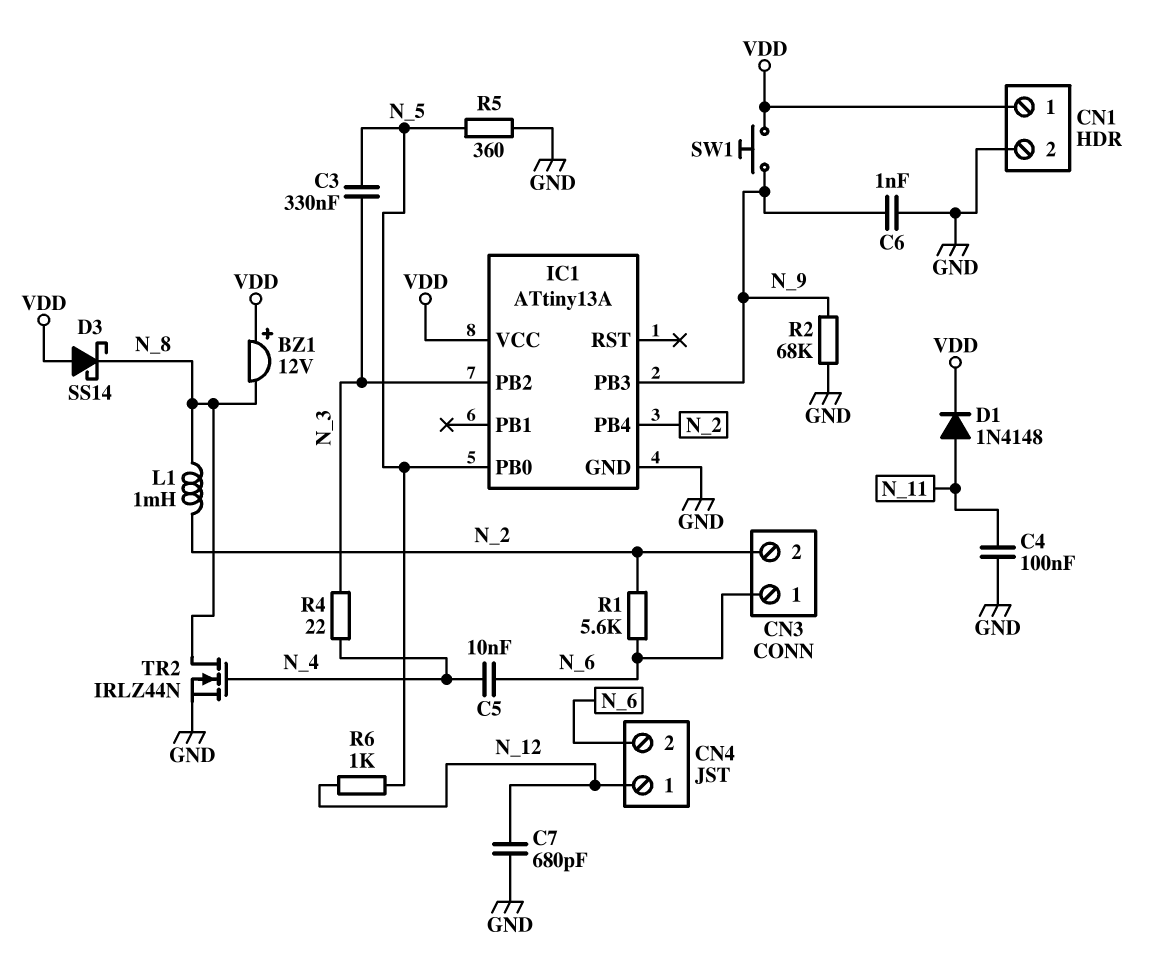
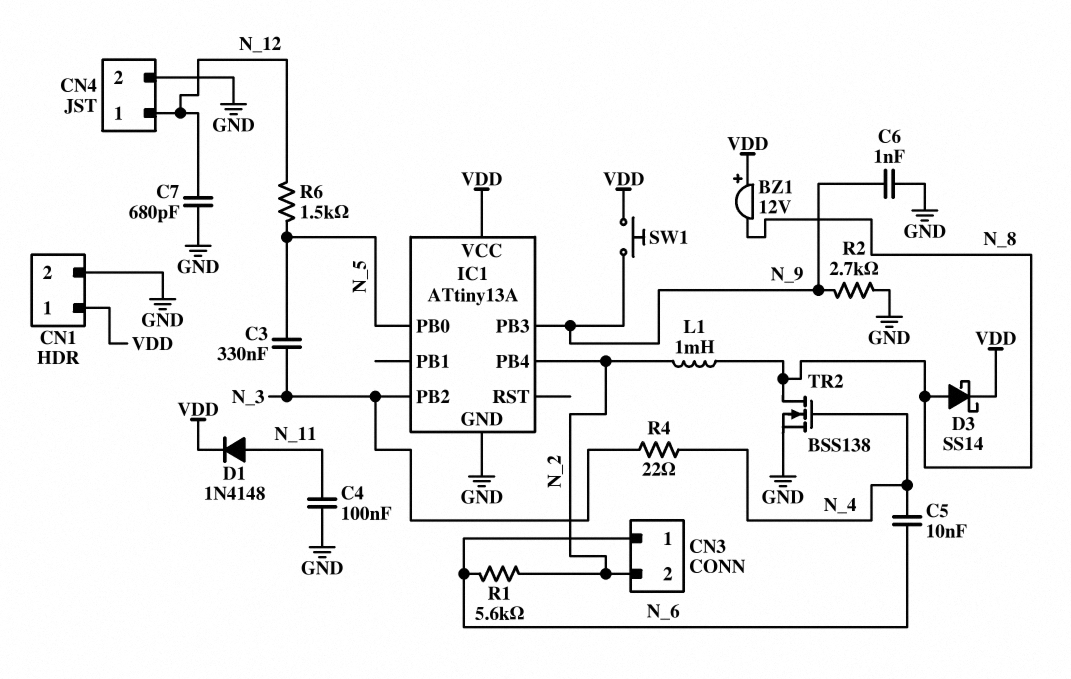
CN4 pin 2: N_6 -> GND
D3: schottky SS14 (A VDD, K N_8) -> schottky SS14 (A N_8, K VDD)
R2: 68k (GND, N_9) -> 2.7k (GND, N_9)
R5: 360 (GND, N_5) -> none
R6: 1k (N_5, N_12) -> 1.5k (N_5, N_12)
TR2: NMOS IRLZ44N (G N_4, D N_8, S GND) -> NMOS BSS138 (G N_4, D N_8, S GND)

